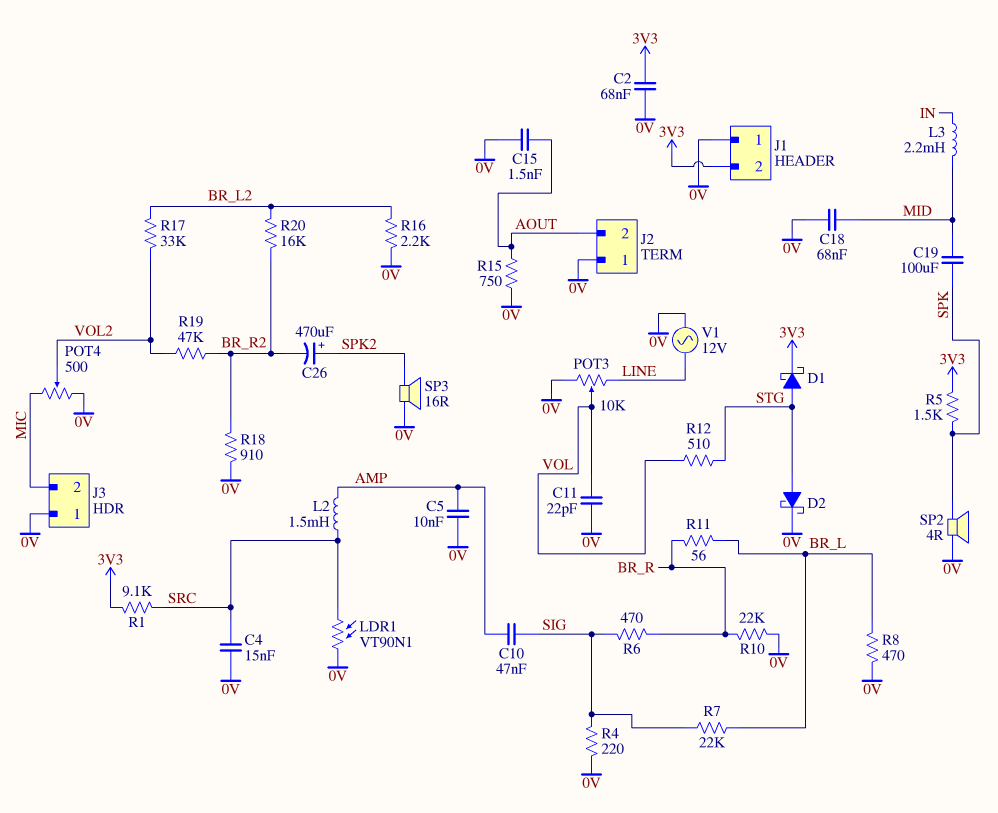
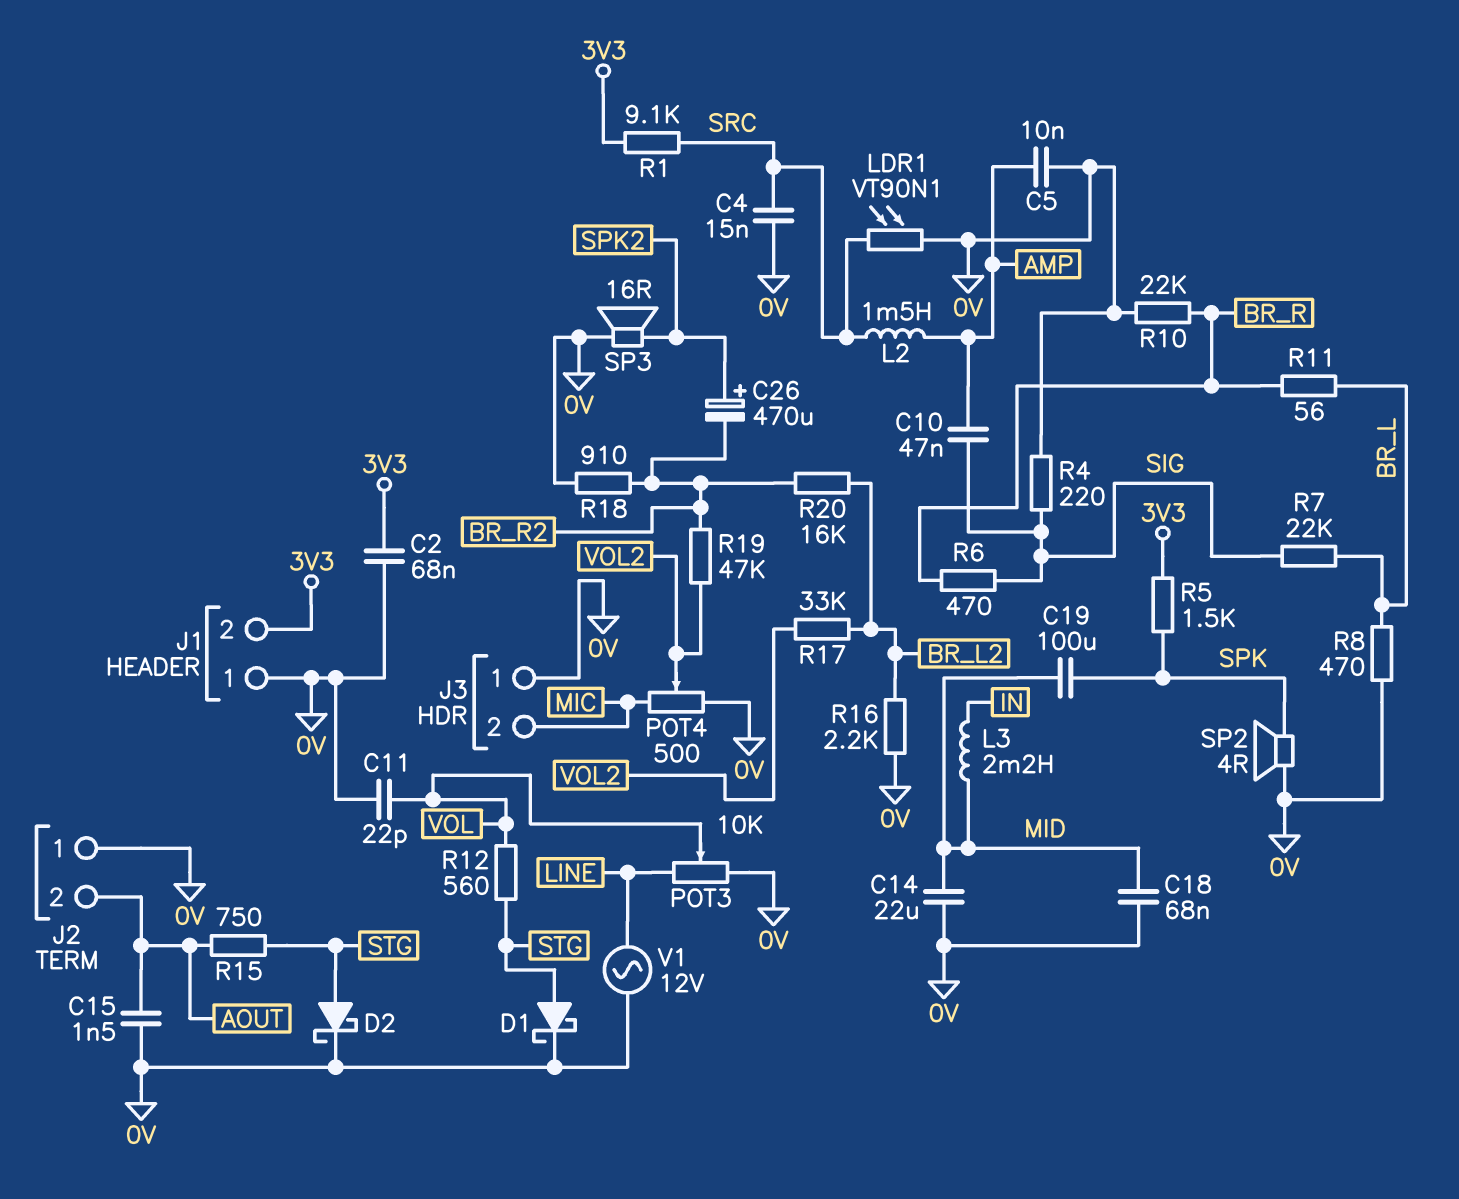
C14: none -> 22uF (0V, MID)
D1: schottky (A STG, K 3V3) -> schottky (A STG, K 0V)
R12: 510 (STG, VOL) -> 560 (STG, VOL)
R15: 750 (0V, AOUT) -> 750 (AOUT, STG)

